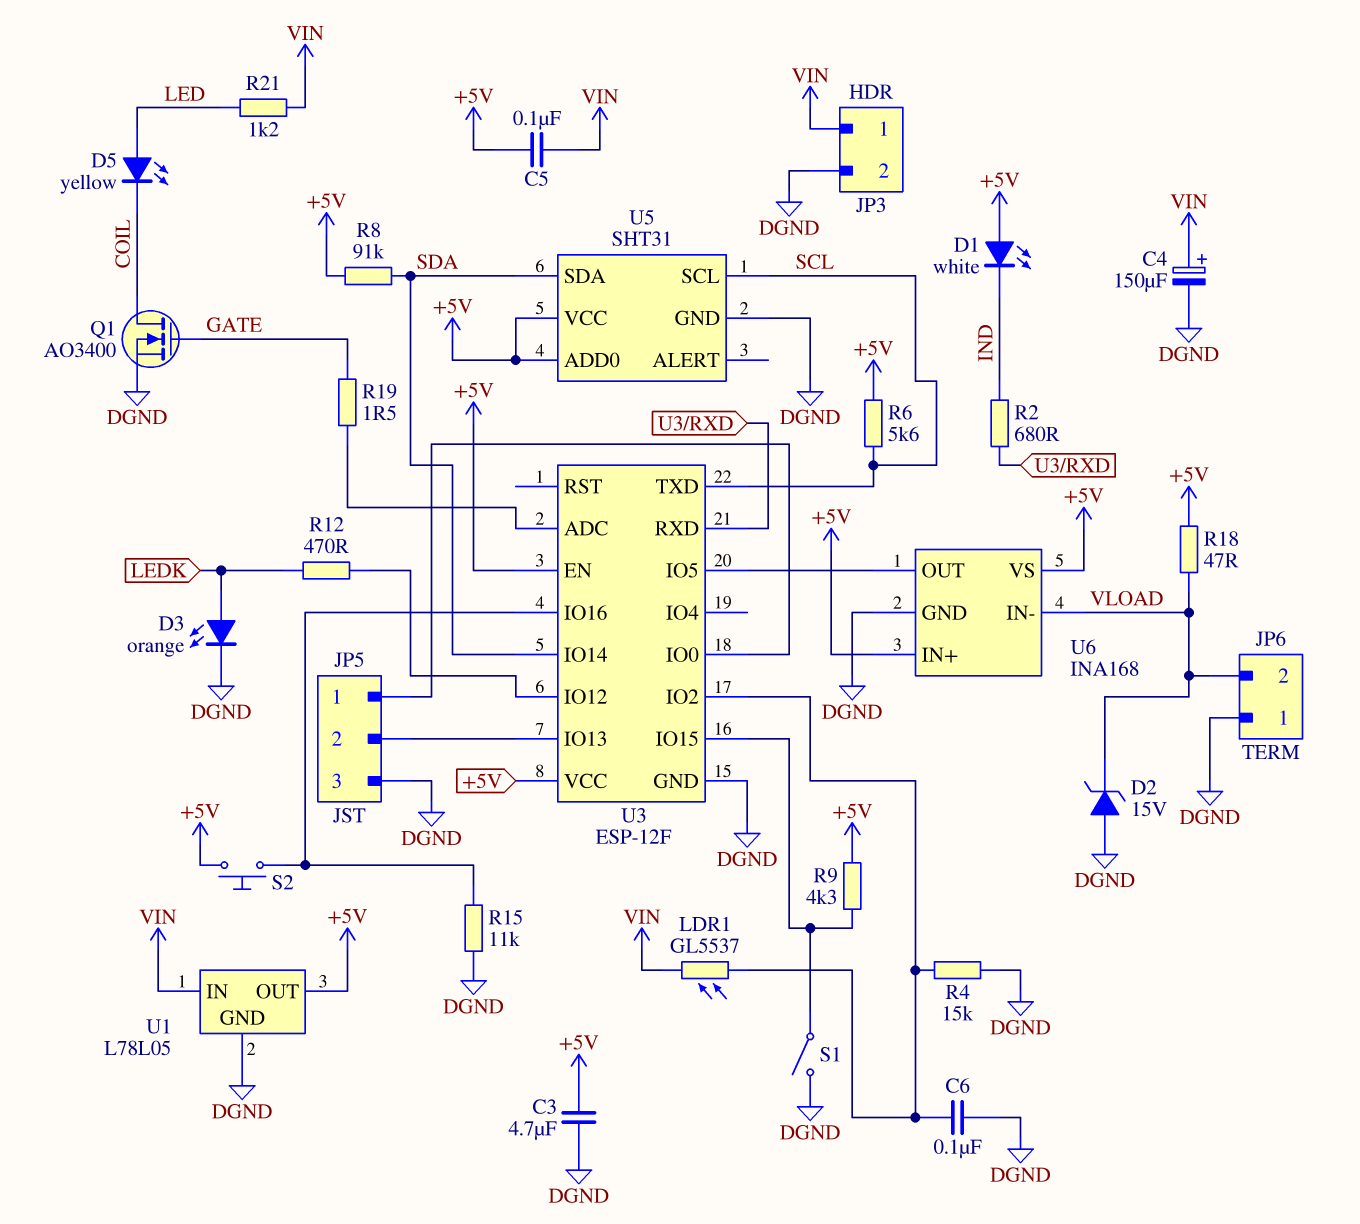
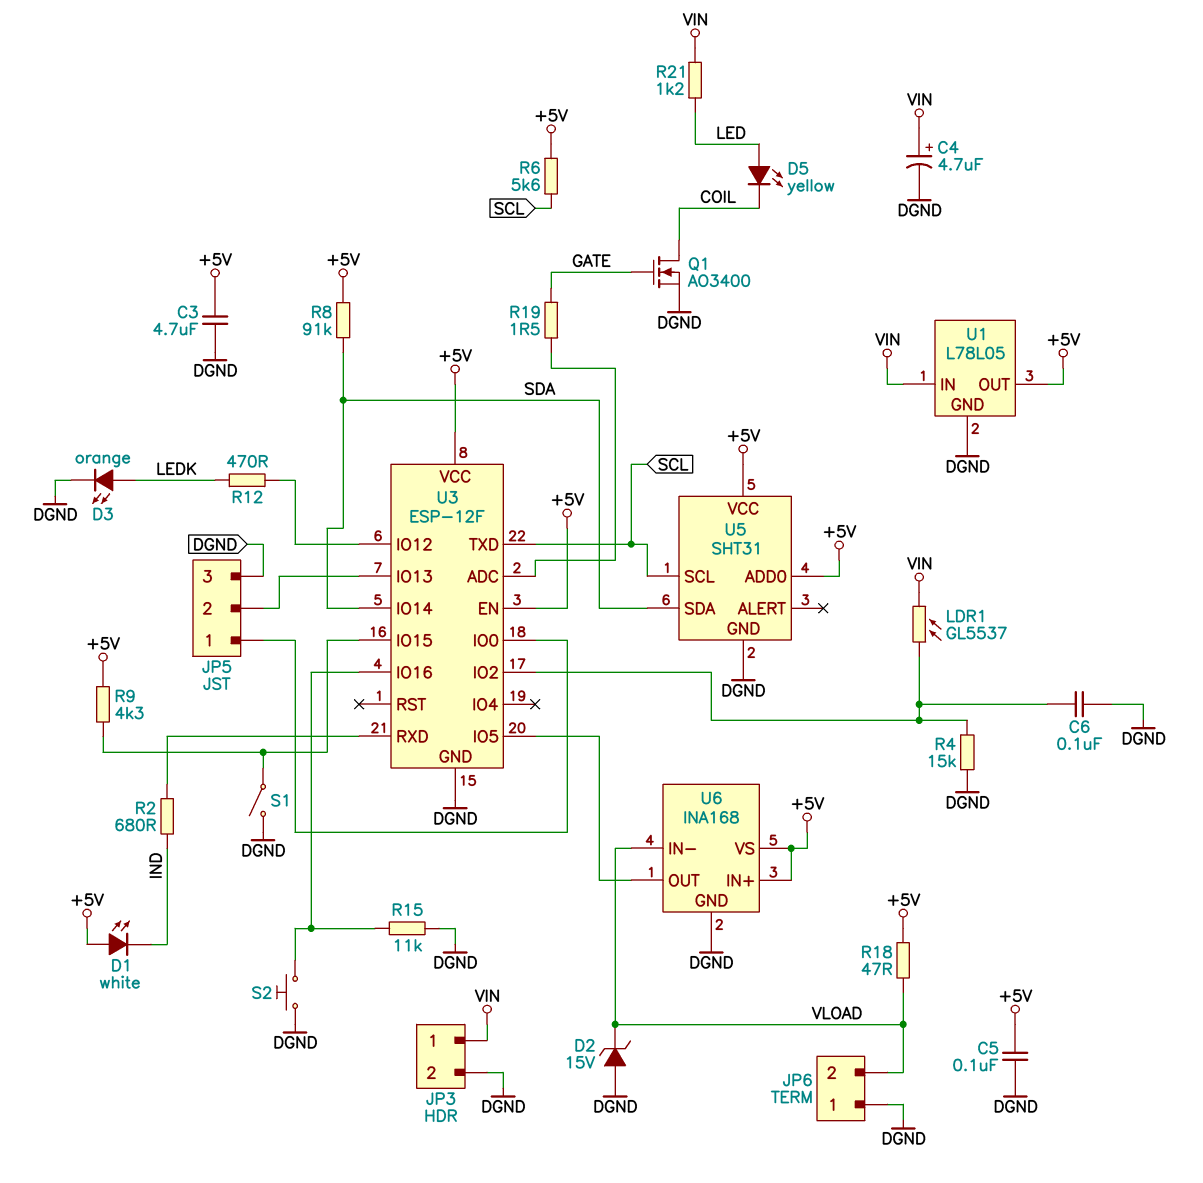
C4: 150uF (plus VIN, minus DGND) -> 4.7uF (plus VIN, minus DGND)
C5: 100nF (+5V, VIN) -> 100nF (+5V, DGND)
S2: button (+5V, U3/IO16) -> button (DGND, U3/IO16)

